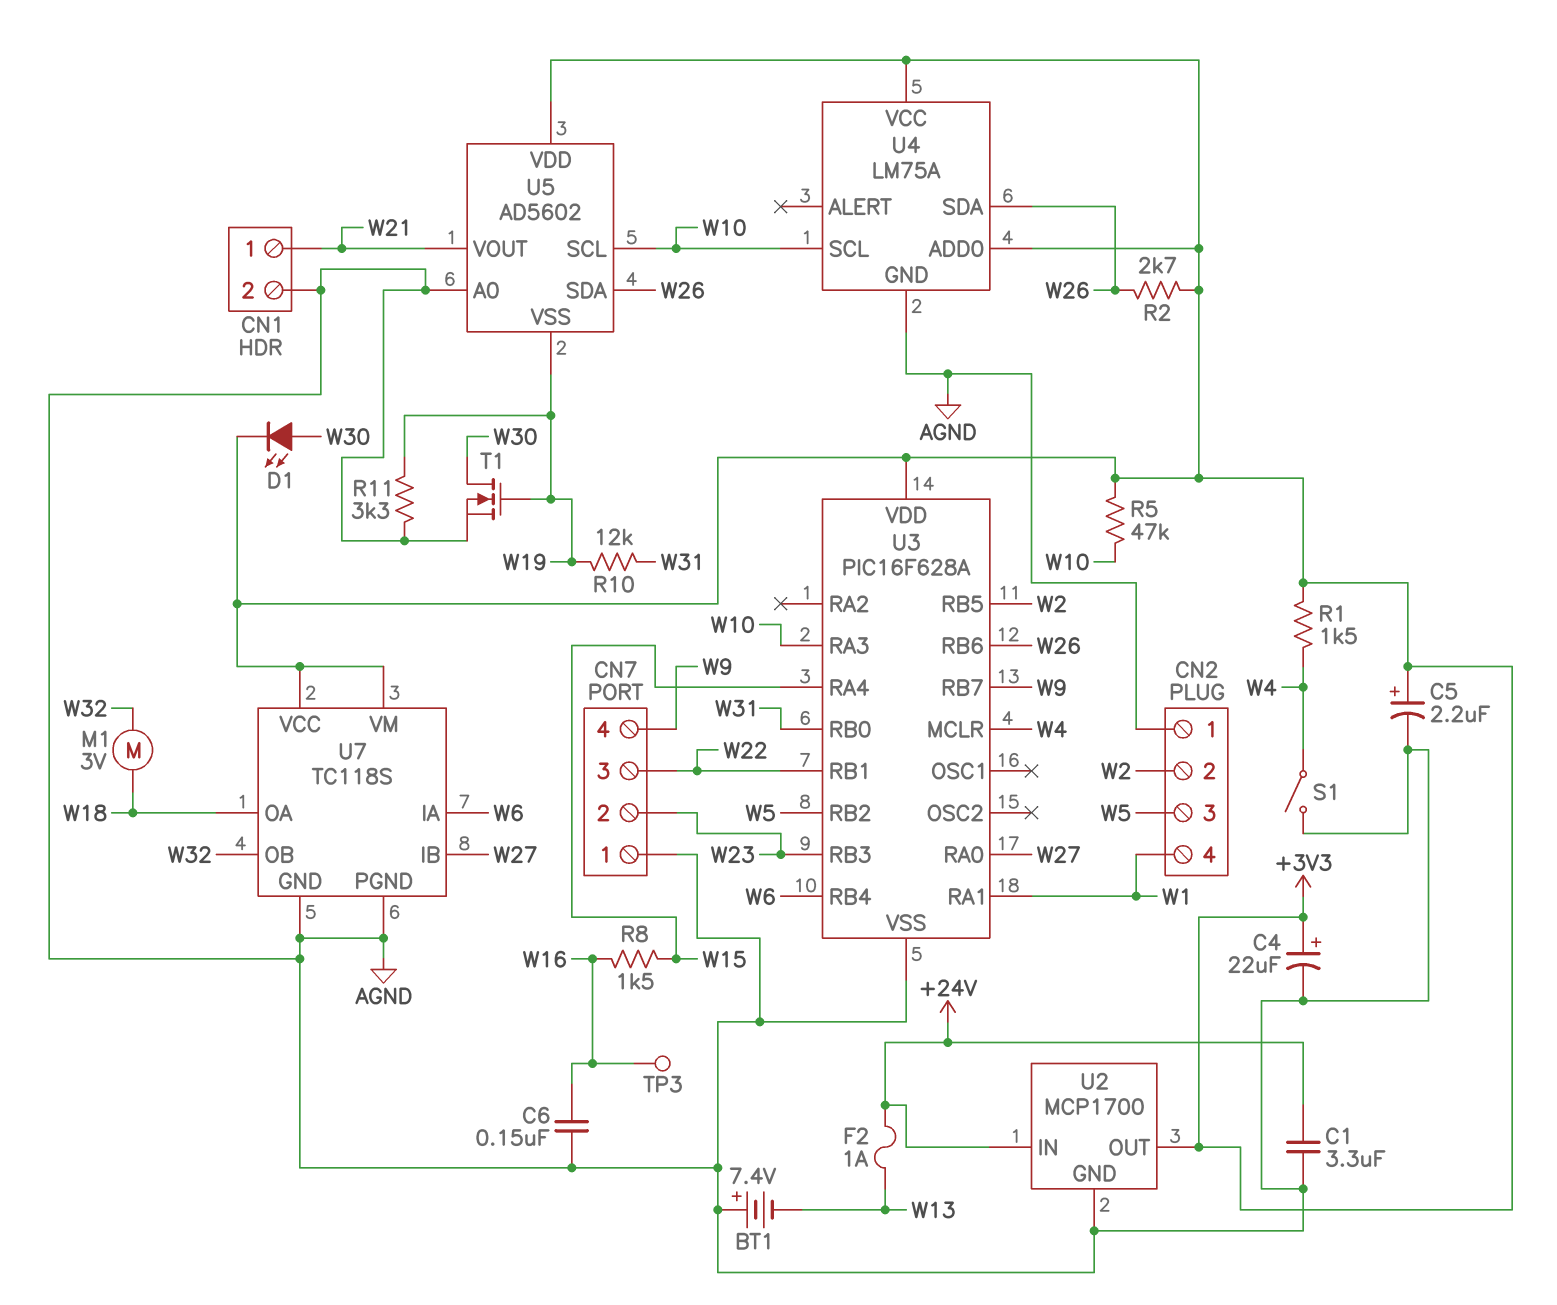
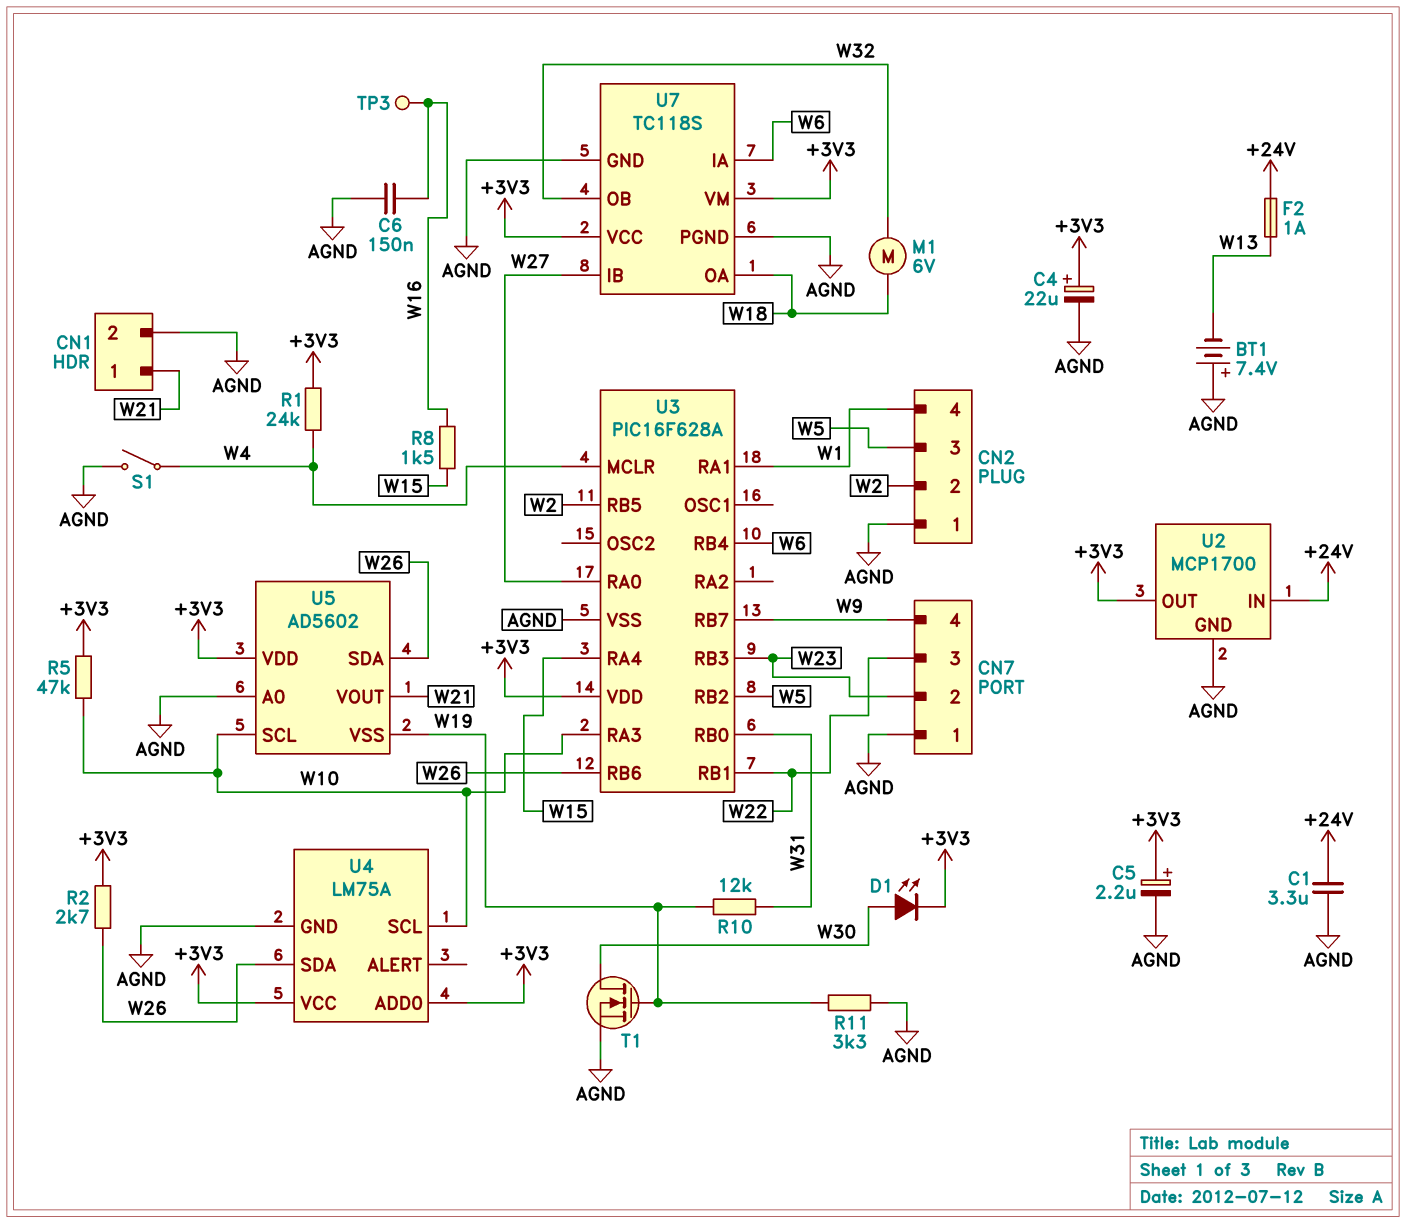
M1: motor 3V (W18, W32) -> motor 6V (W18, W32)
R1: 1.5k (+3V3, W4) -> 24k (+3V3, W4)

